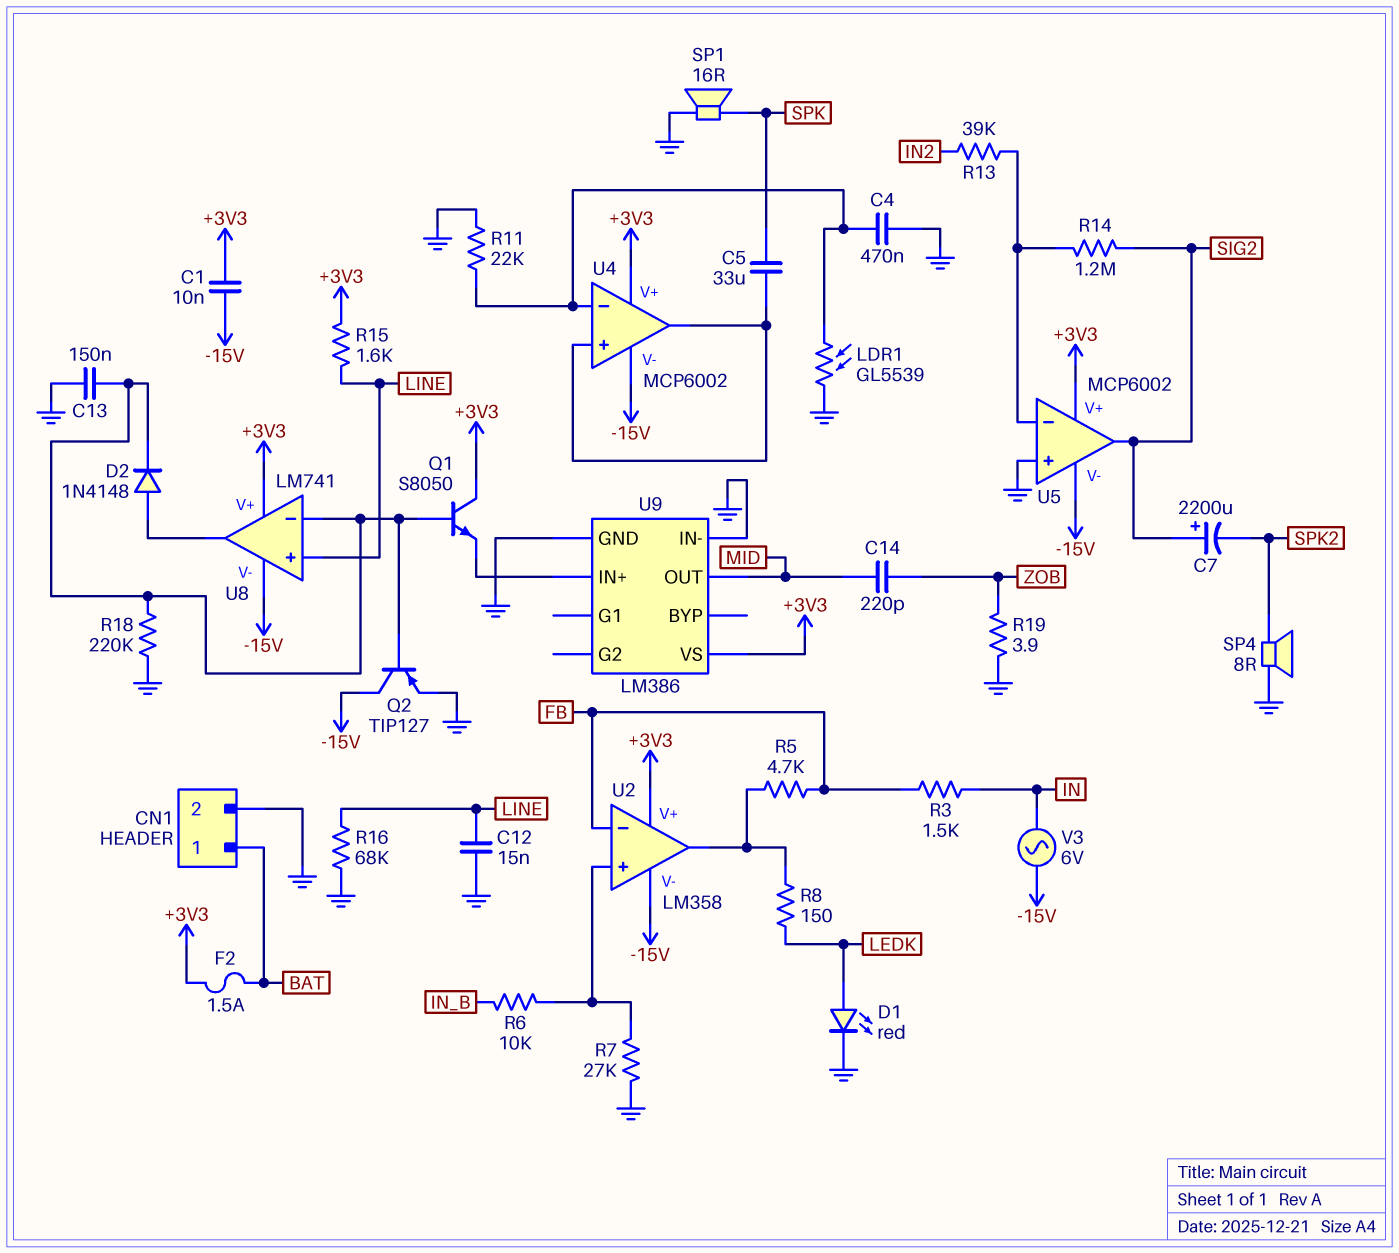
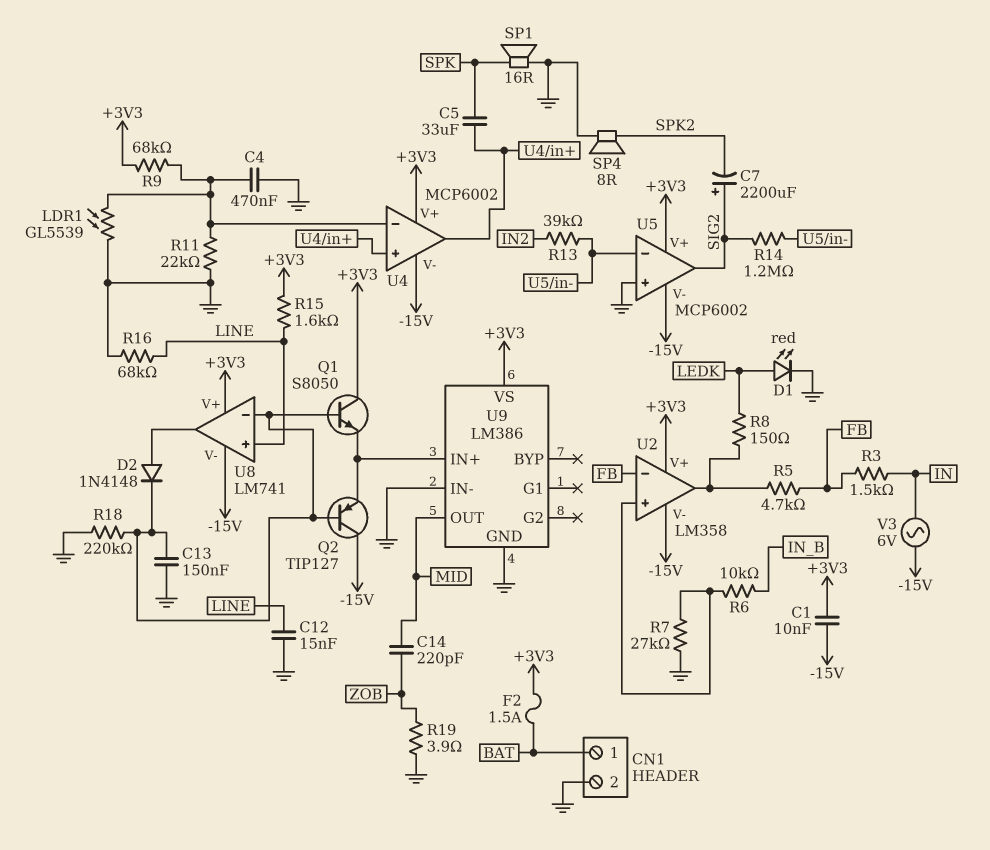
Q2: PNP TIP127 (B U8/in-, C -15V, E GND) -> PNP TIP127 (B U8/in-, C -15V, E U9/IN+)
R9: none -> 68k (+3V3, U4/in-)

